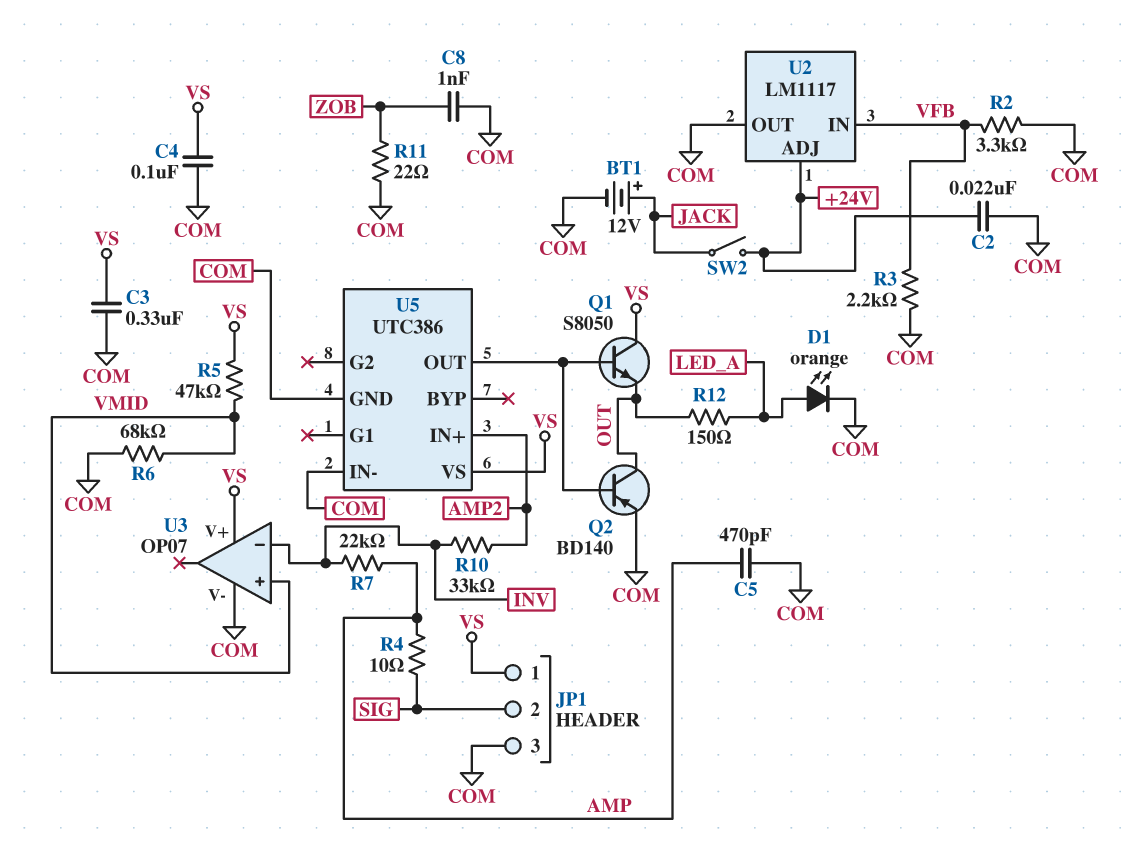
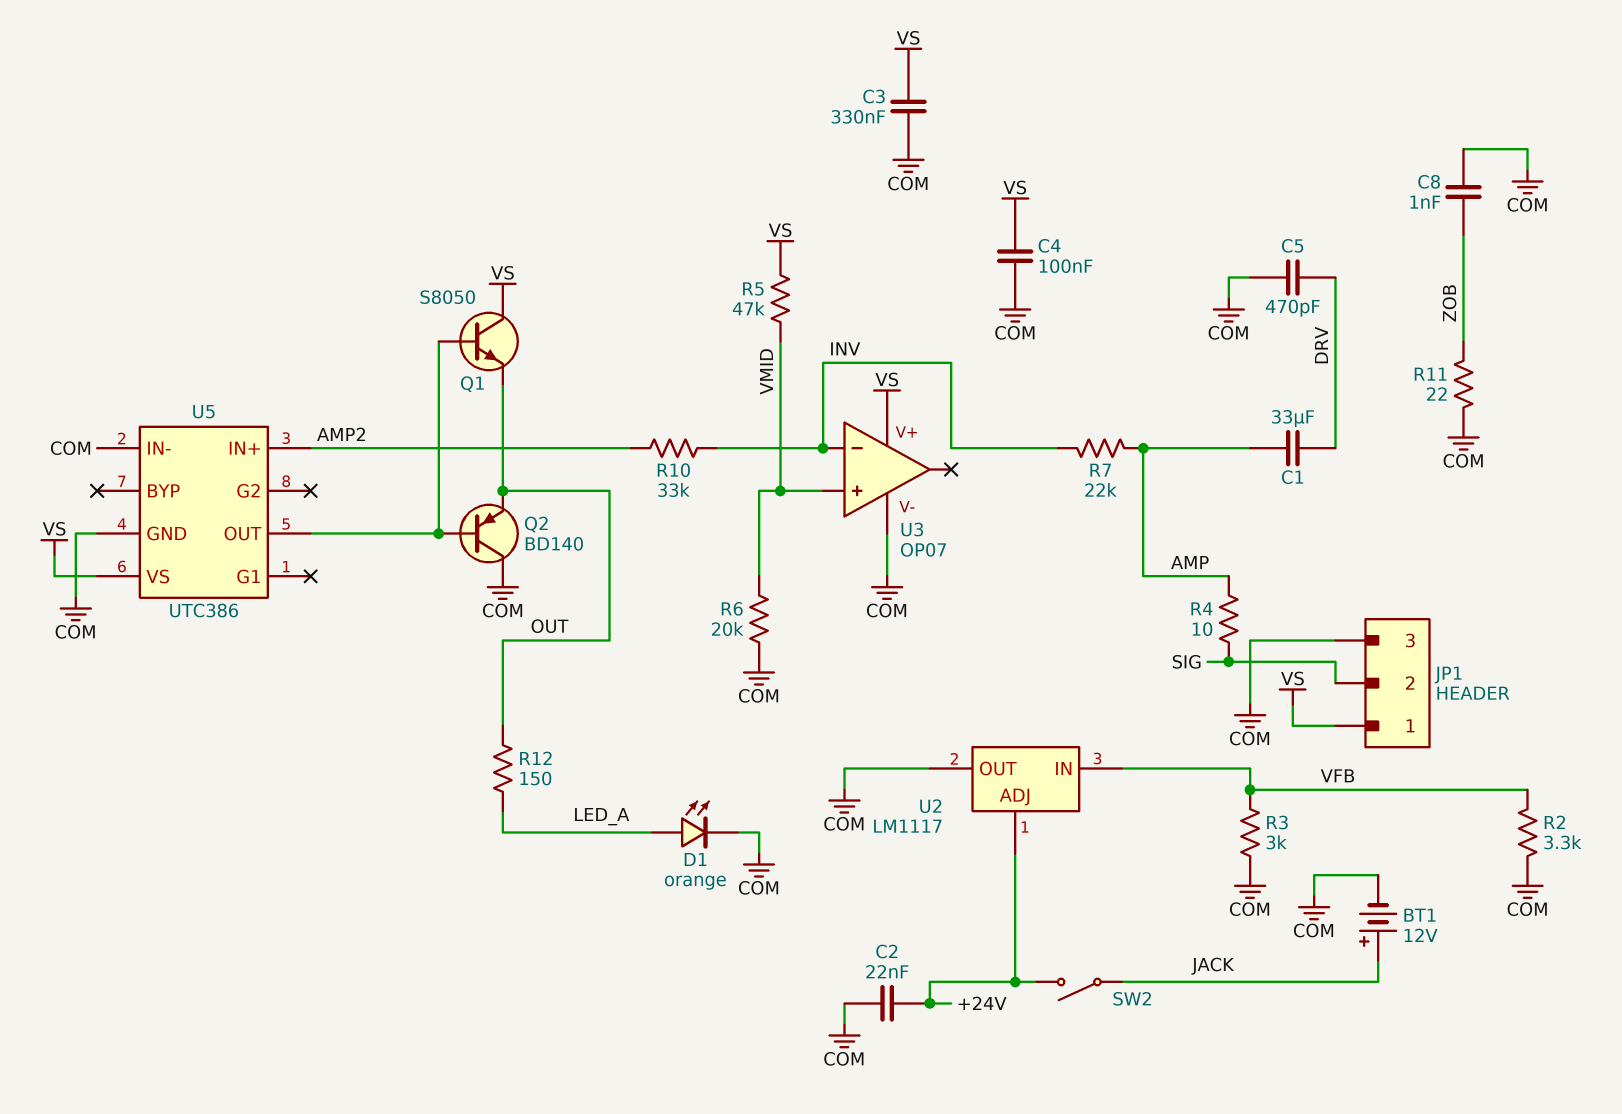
C1: none -> 33uF (AMP, DRV)
C5: 470pF (AMP, COM) -> 470pF (COM, DRV)
Q2: PNP BD140 (B U5/OUT, C OUT, E COM) -> PNP BD140 (B U5/OUT, C COM, E OUT)
R3: 2.2k (COM, VFB) -> 3k (COM, VFB)
R6: 68k (COM, VMID) -> 20k (COM, VMID)

